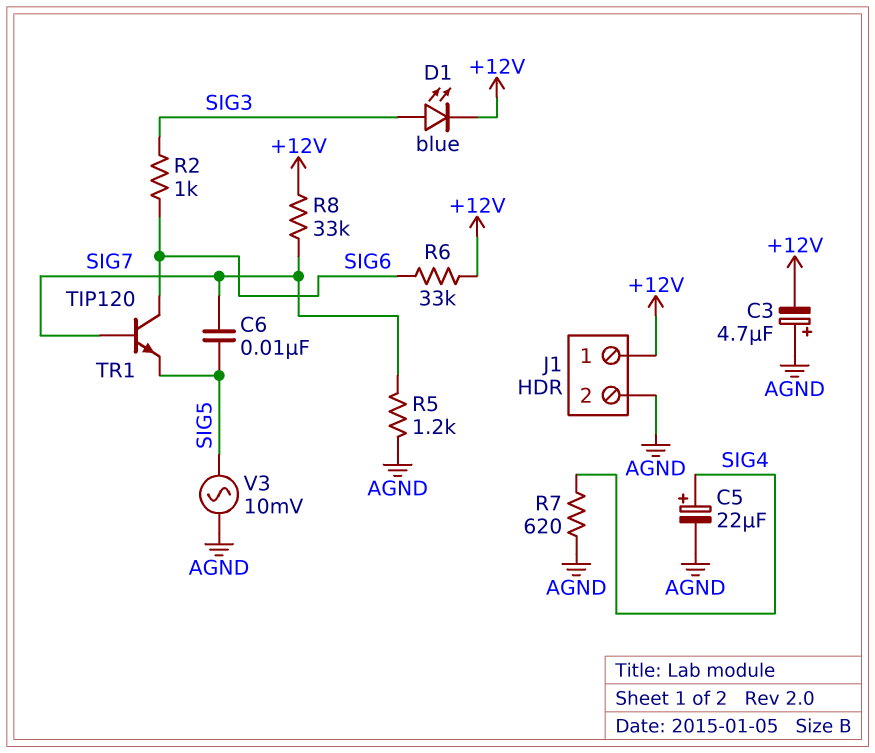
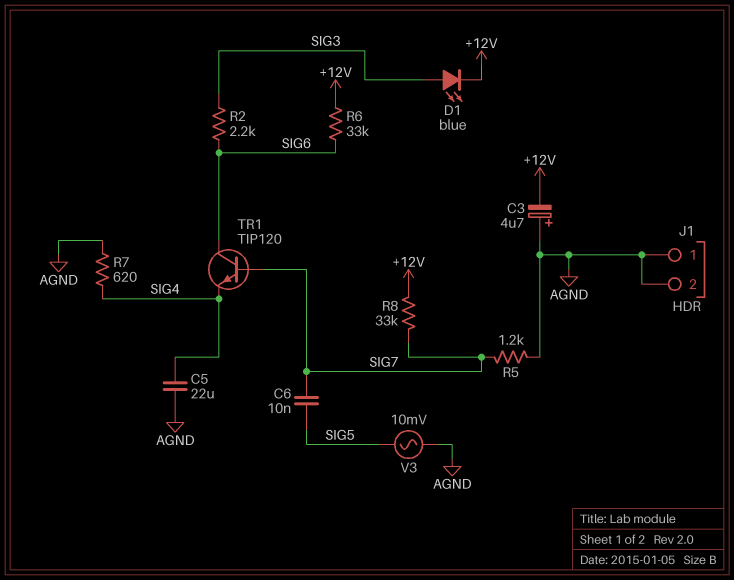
C5: 22uF (plus SIG4, minus AGND) -> 22uF (AGND, SIG4)
J1 pin 1: +12V -> AGND
R2: 1k (SIG3, SIG6) -> 2.2k (SIG3, SIG6)
TR1: NPN TIP120 (B SIG7, C SIG6, E SIG5) -> NPN TIP120 (B SIG7, C SIG6, E SIG4)

